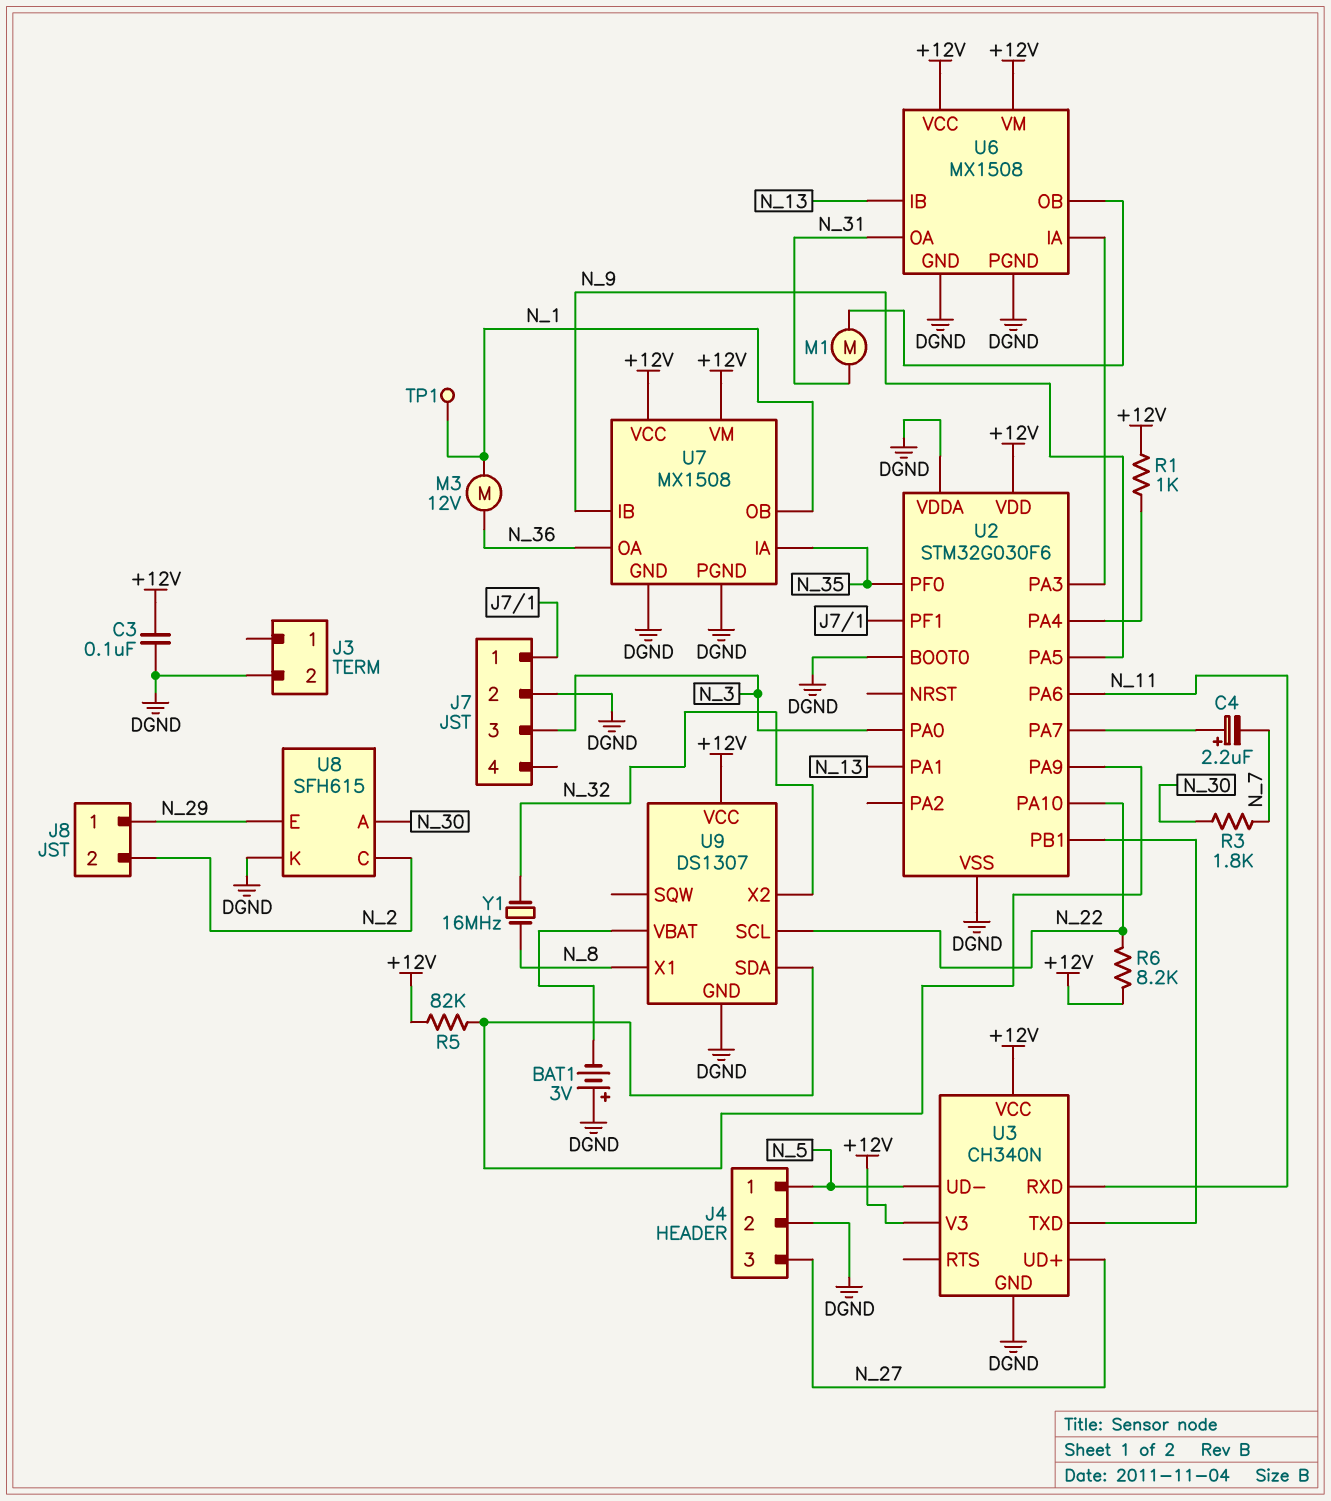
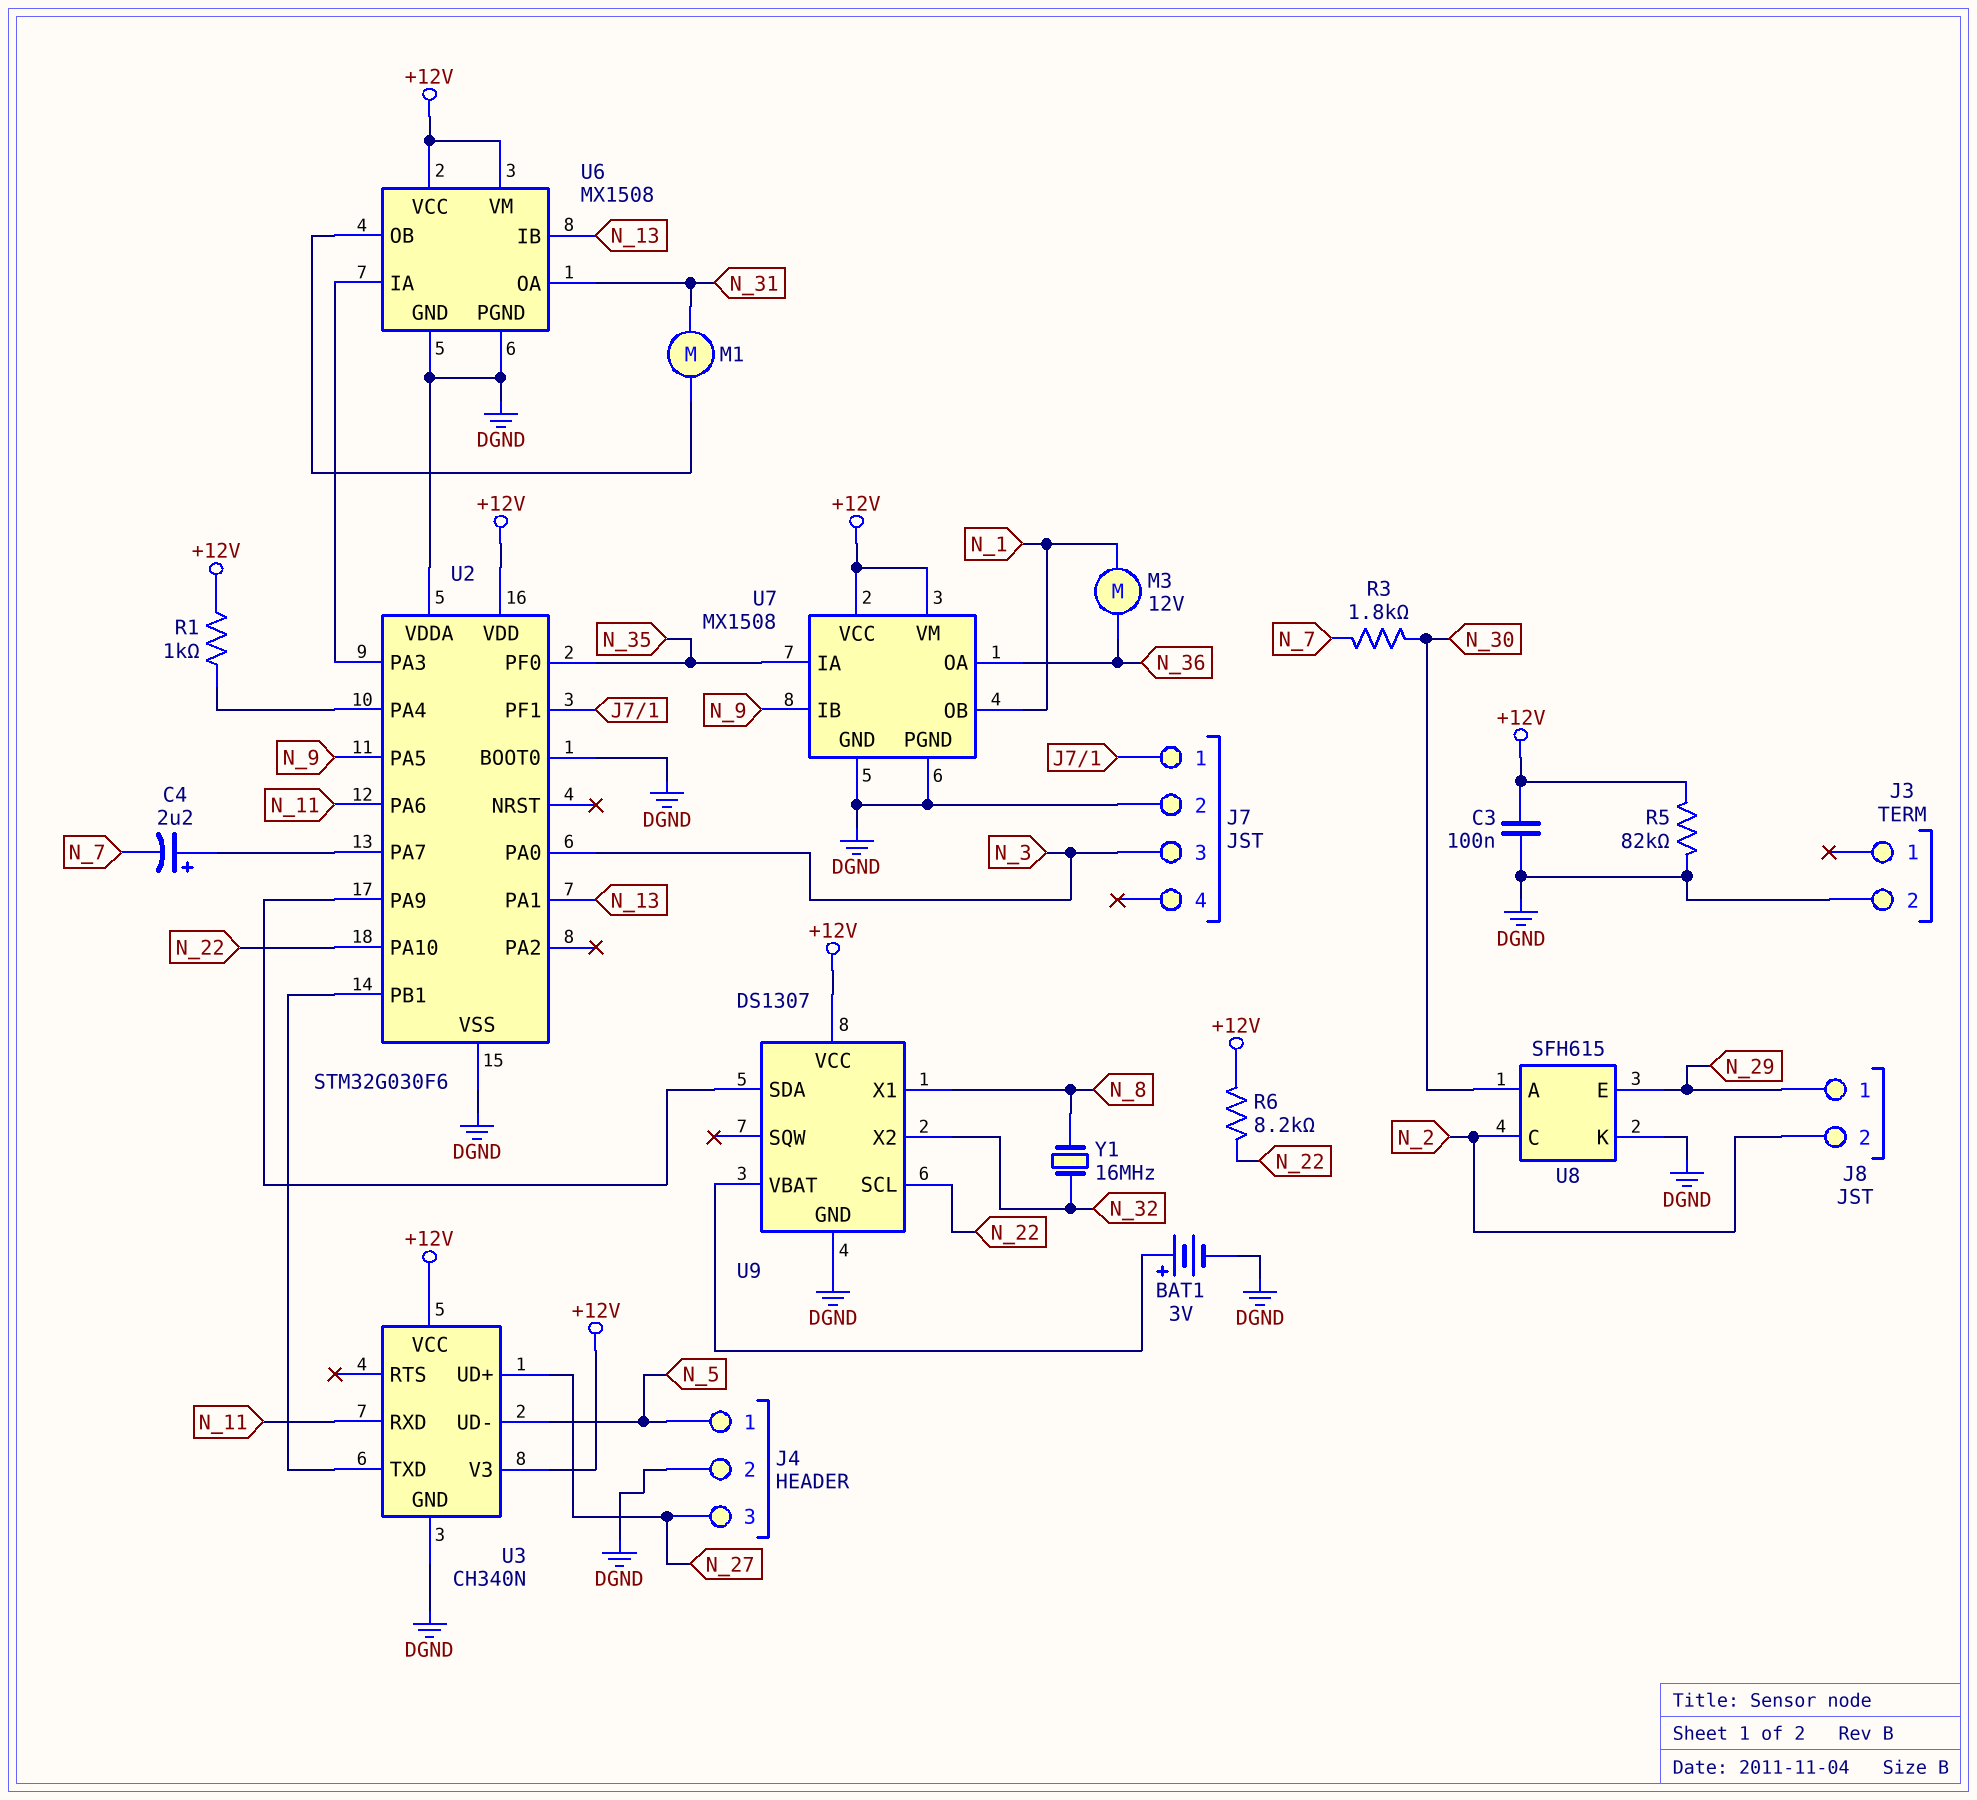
BAT1: 3V (plus DGND, minus U9/VBAT) -> 3V (plus U9/VBAT, minus DGND)
R5: 82k (+12V, U2/PA9) -> 82k (+12V, DGND)
TP1: test point (N_1) -> none

